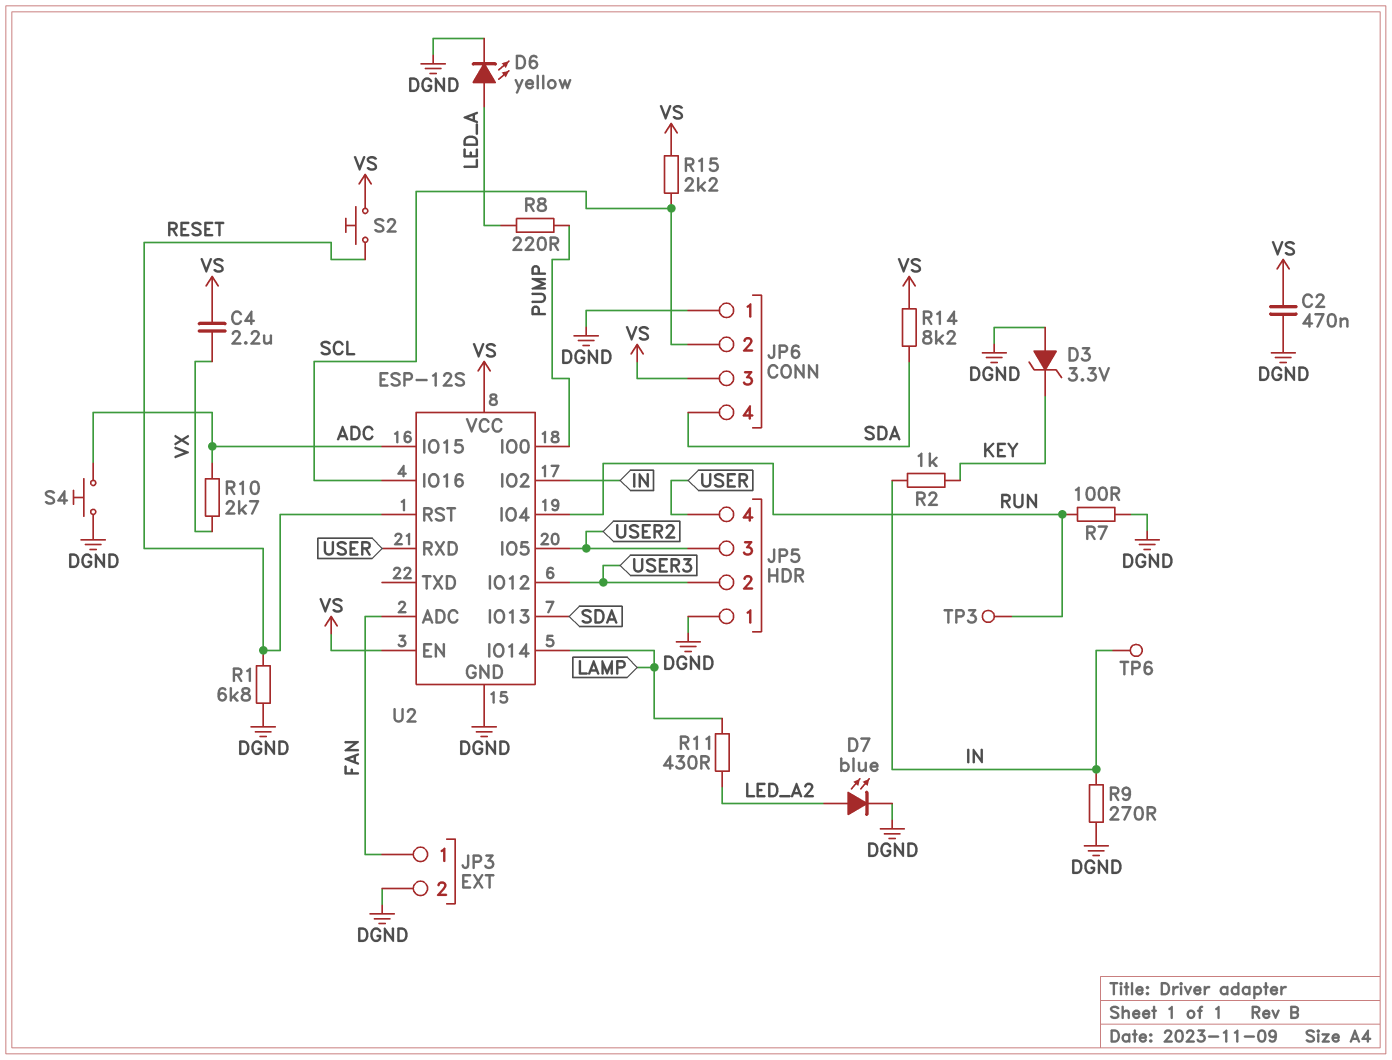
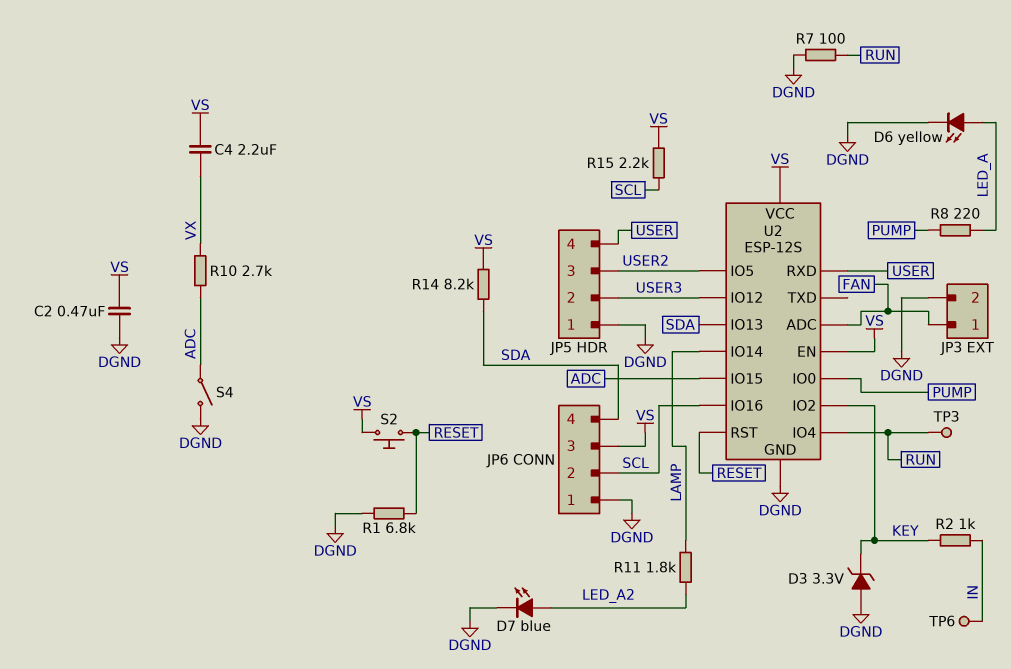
R9: 270 (DGND, IN) -> none
R11: 430 (LAMP, LED_A2) -> 1.8k (LAMP, LED_A2)
S4: button (ADC, DGND) -> switch (ADC, DGND)
U2 pin IO2: IN -> KEY

